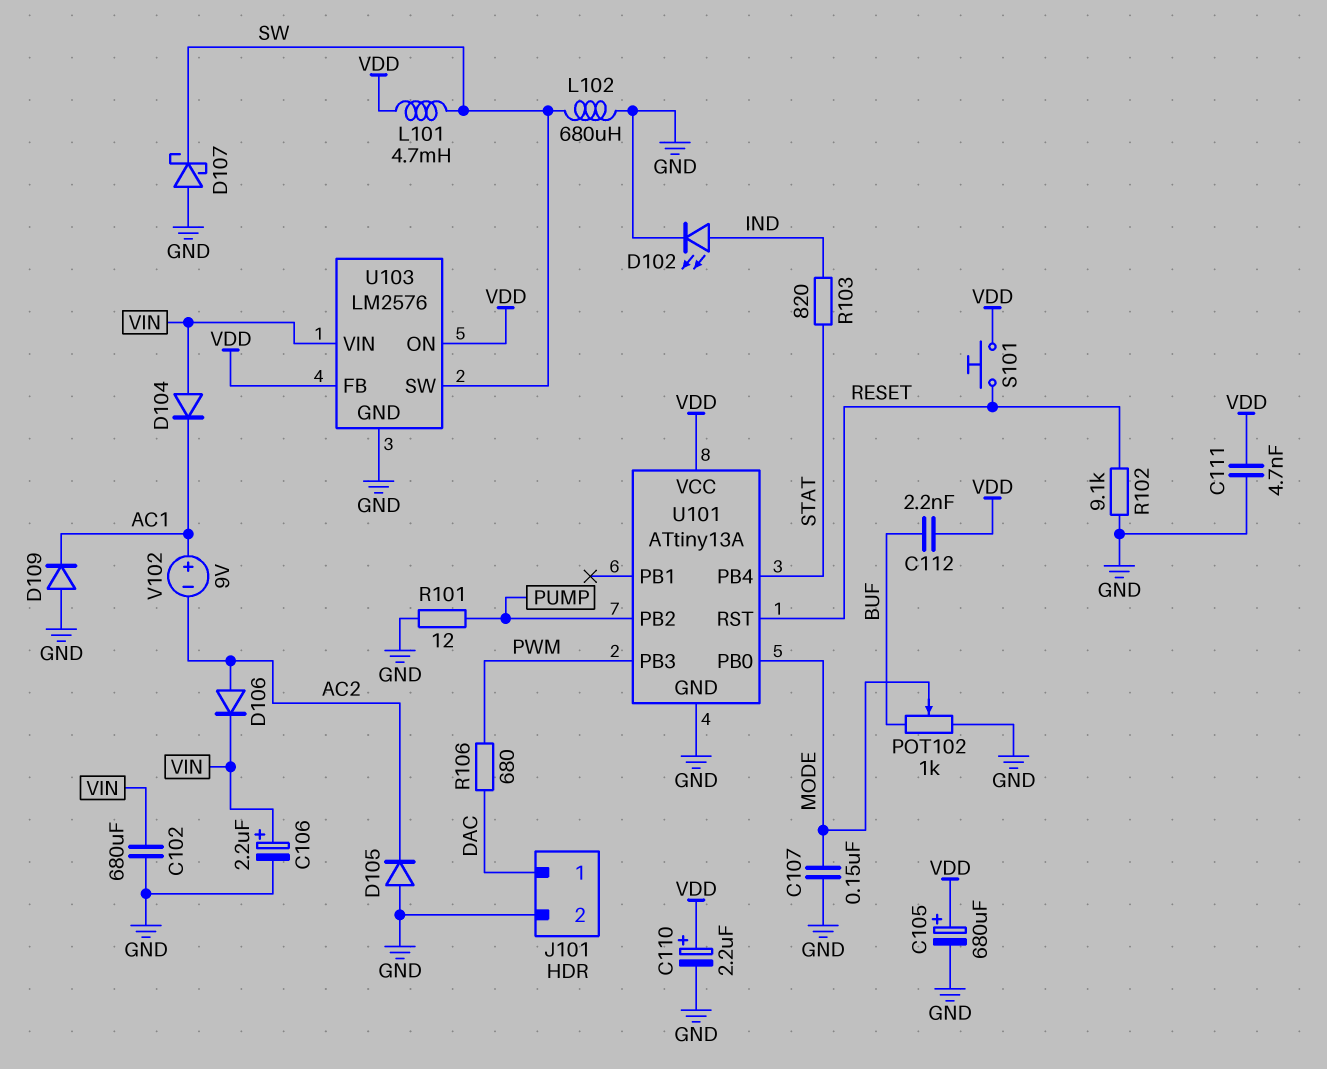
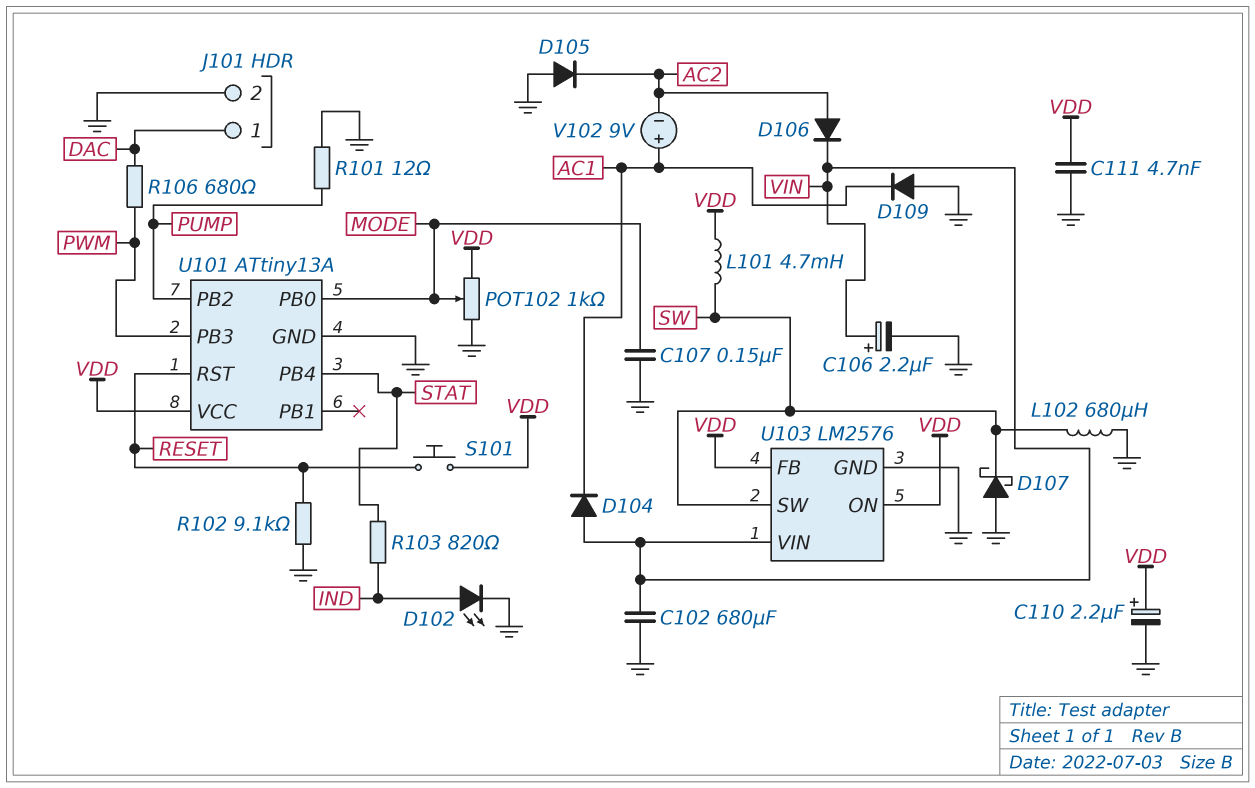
C105: 680uF (plus VDD, minus GND) -> none
C112: 2.2nF (BUF, VDD) -> none
POT102: 1k (BUF, GND, wiper MODE) -> 1k (GND, VDD, wiper MODE)

